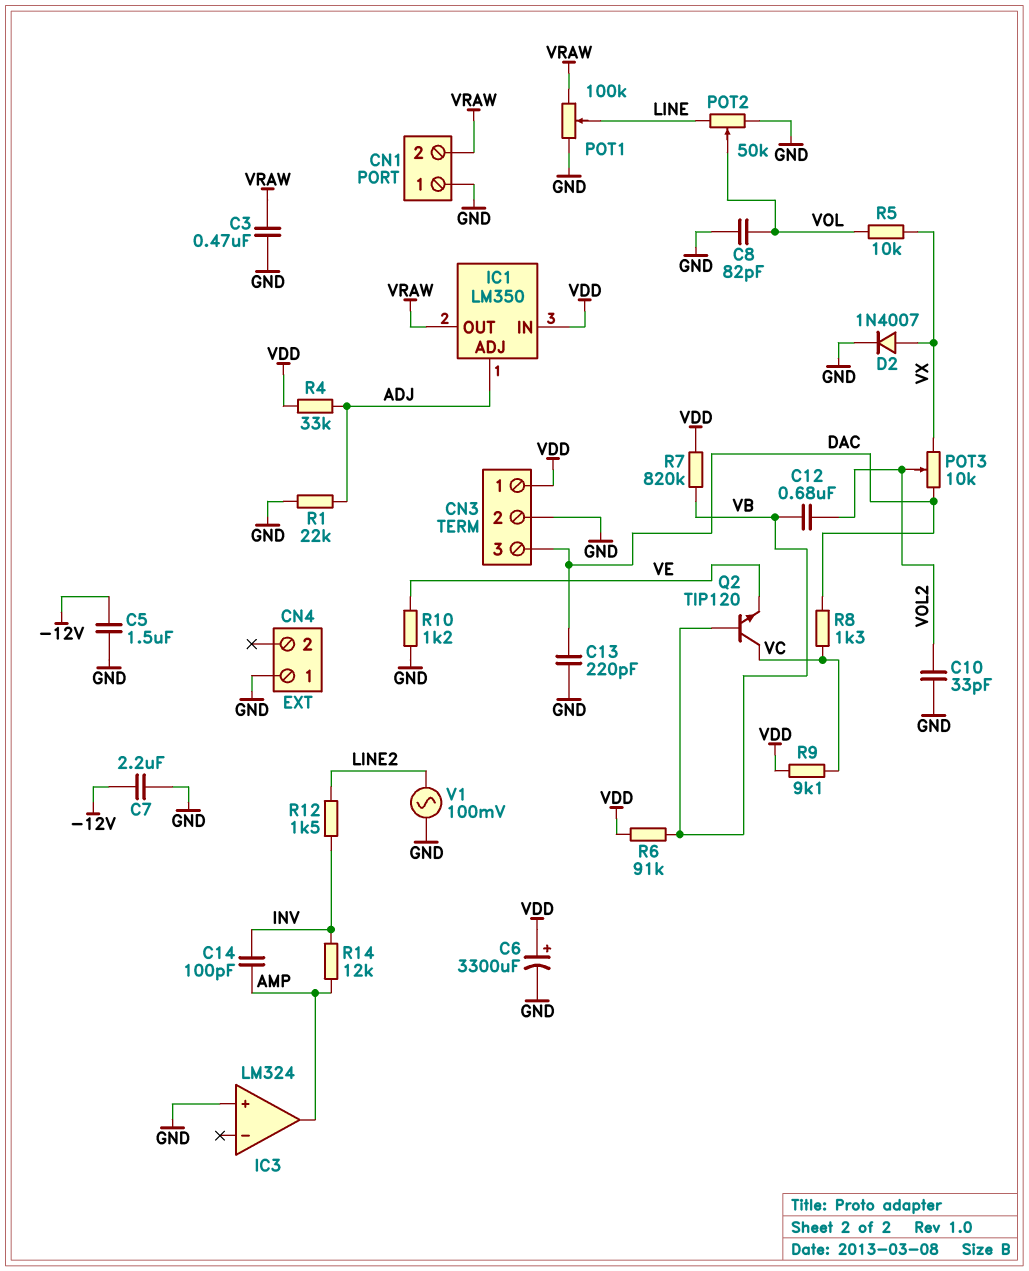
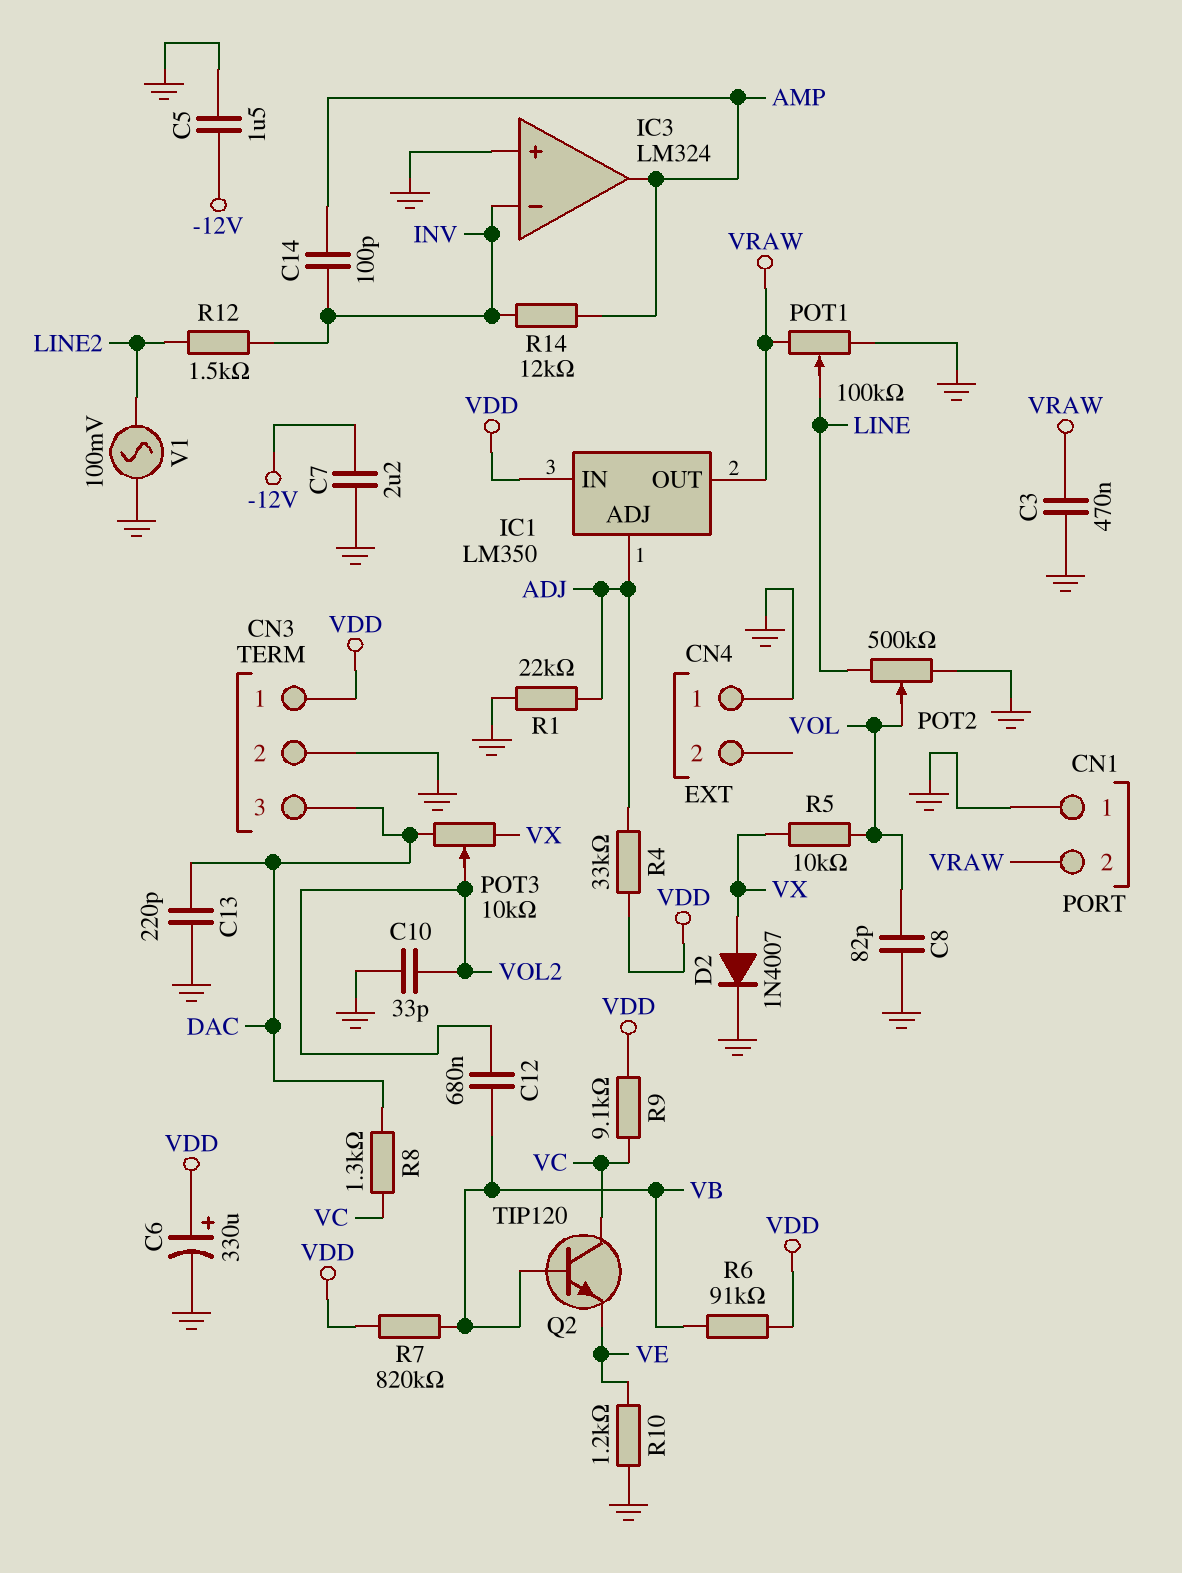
C6: 3300uF (plus VDD, minus GND) -> 330uF (plus VDD, minus GND)
IC3 pin in-: none -> INV
POT2: 50k (GND, LINE, wiper VOL) -> 500k (GND, LINE, wiper VOL)

